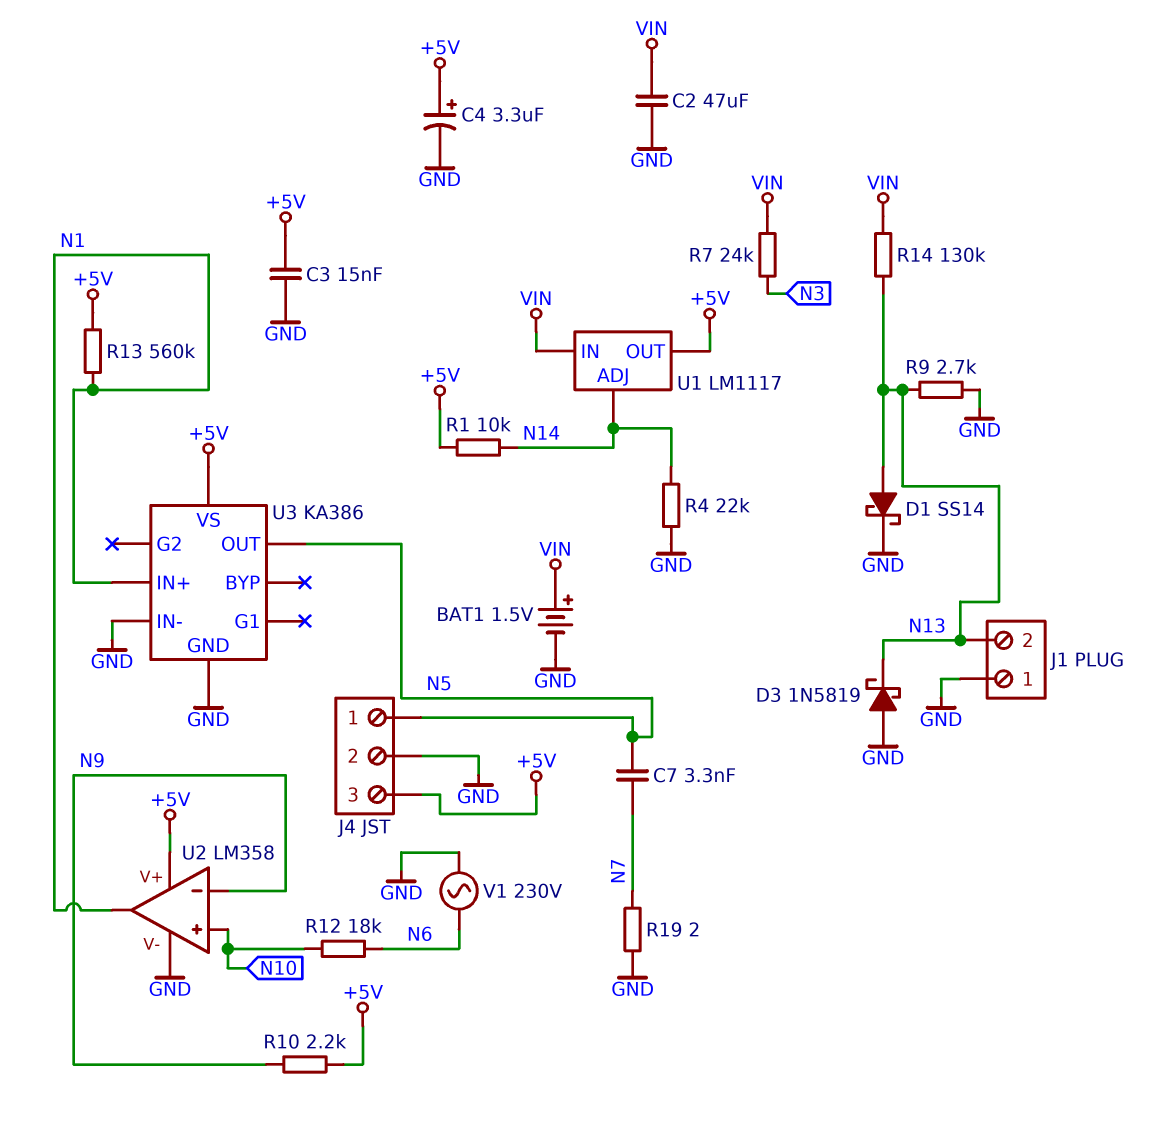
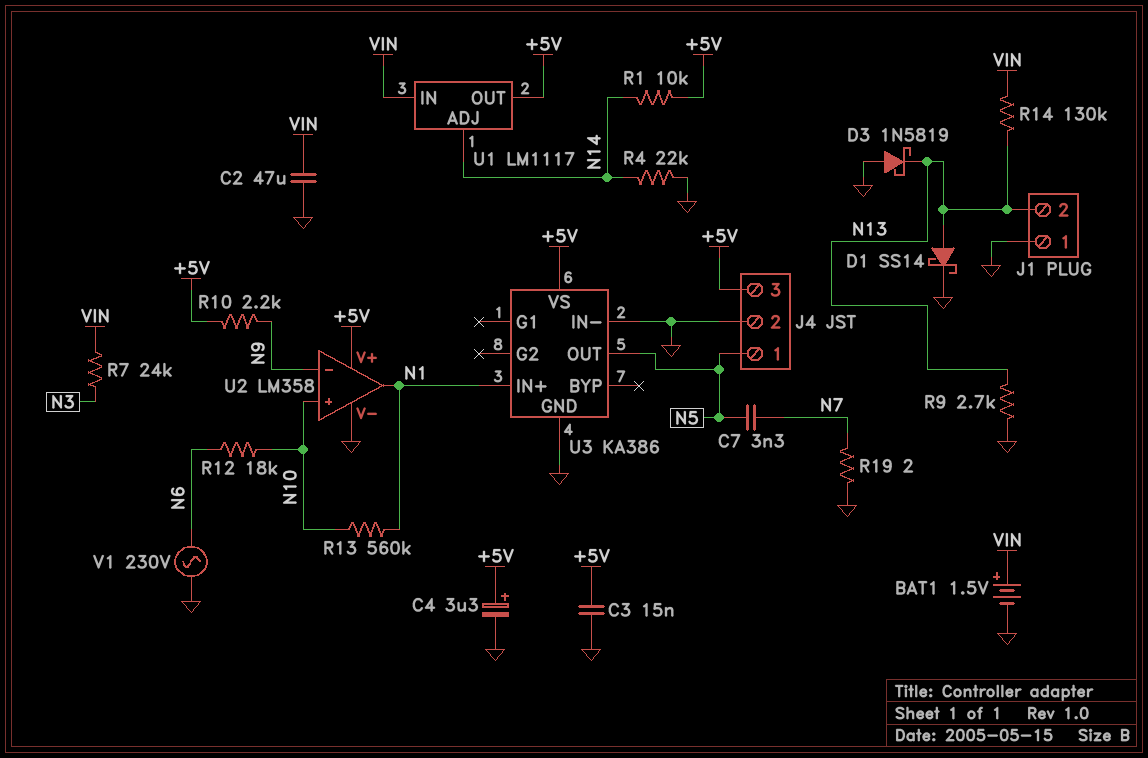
R13: 560k (+5V, N1) -> 560k (N1, N10)

